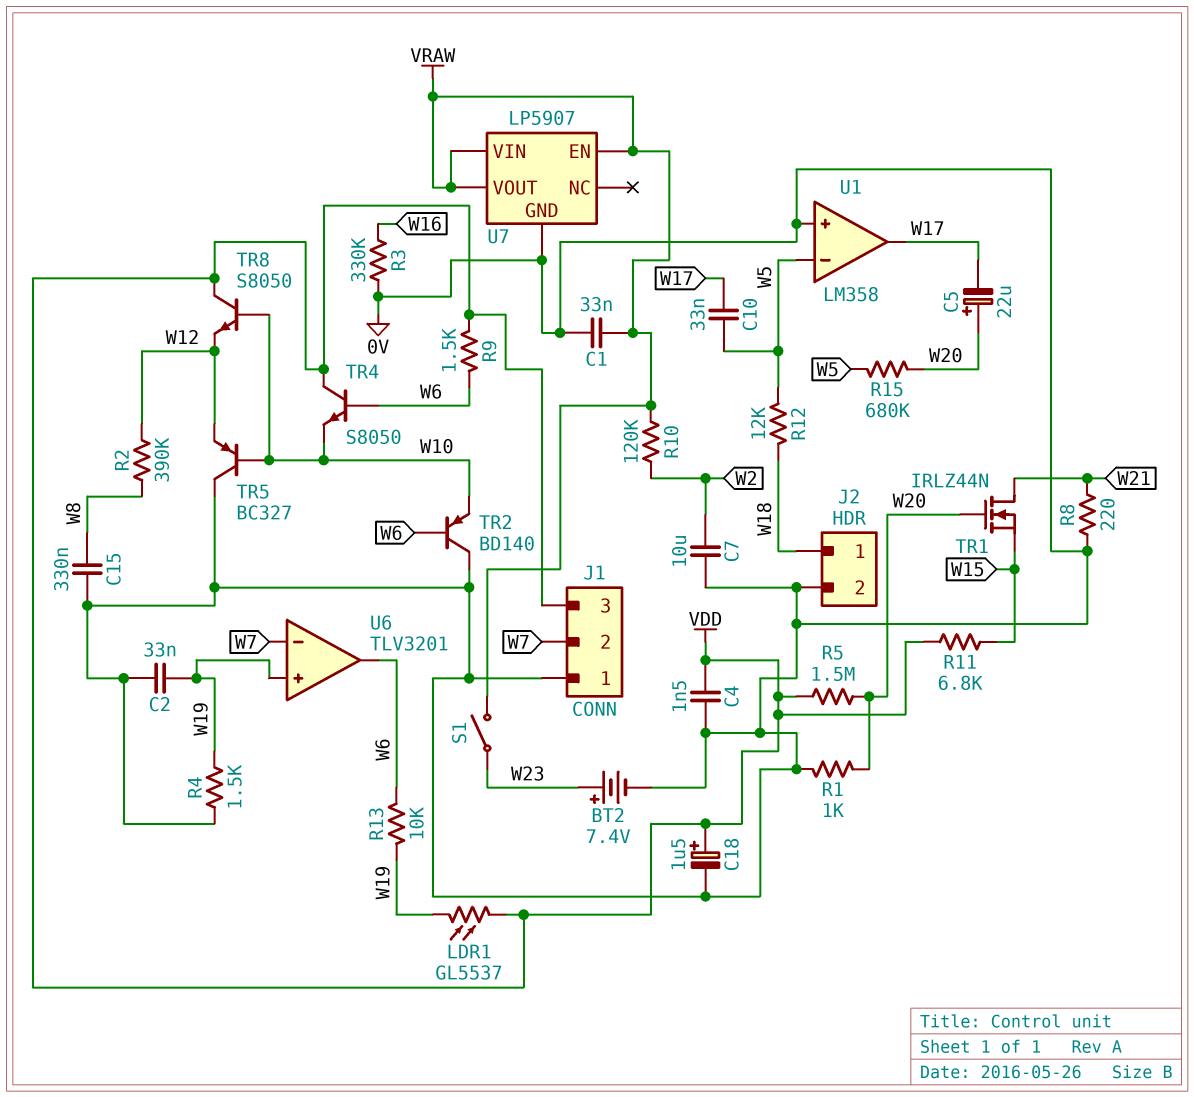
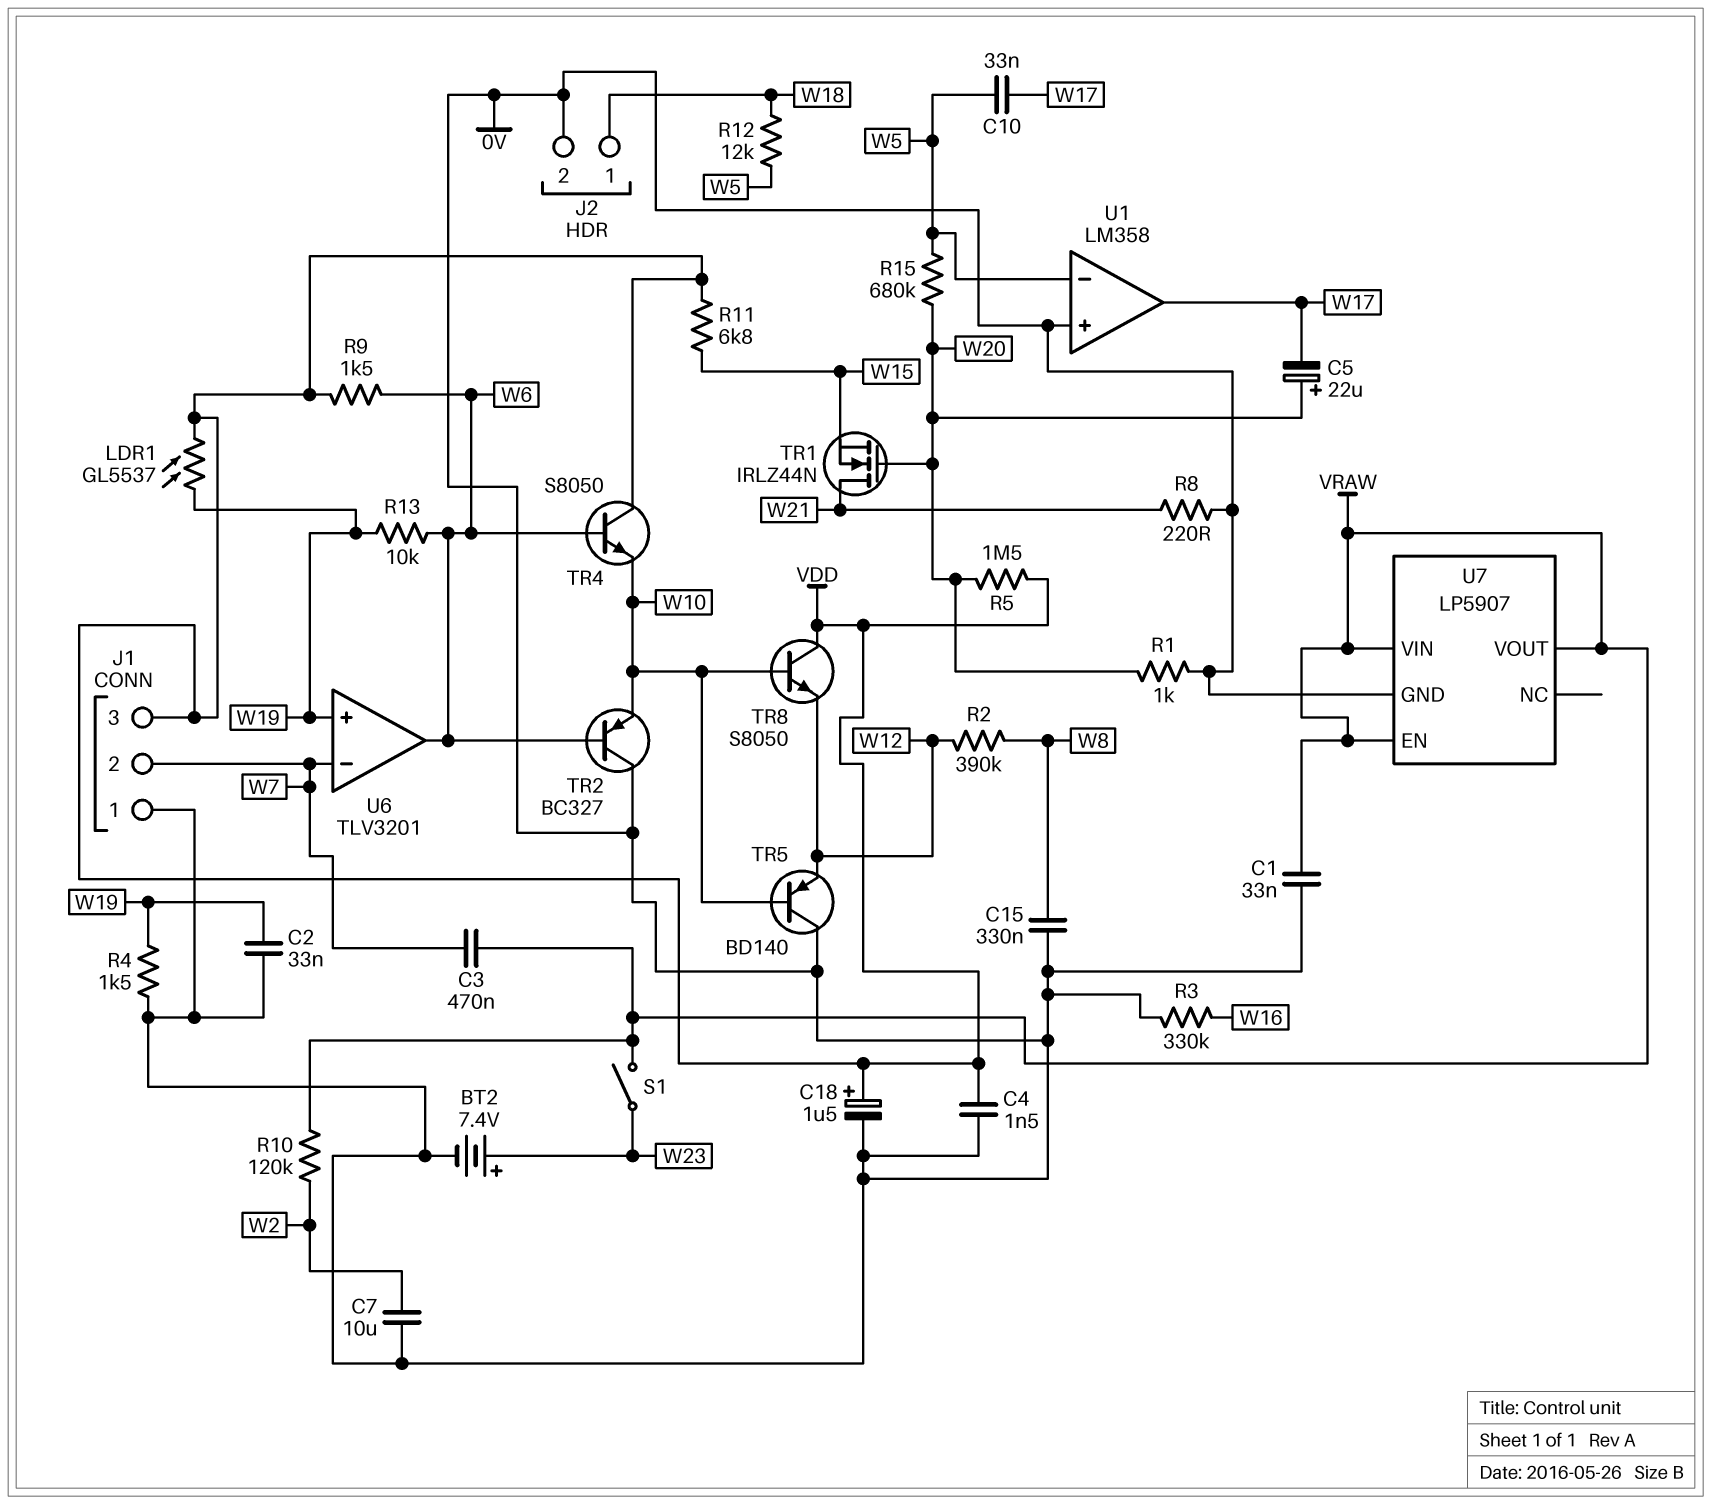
C3: none -> 470nF (VRAW, W7)
TR2: PNP BD140 (B W6, C 0V, E W10) -> PNP BC327 (B W6, C 0V, E W10)
TR5: PNP BC327 (B W10, C 0V, E W12) -> PNP BD140 (B W10, C 0V, E W12)

